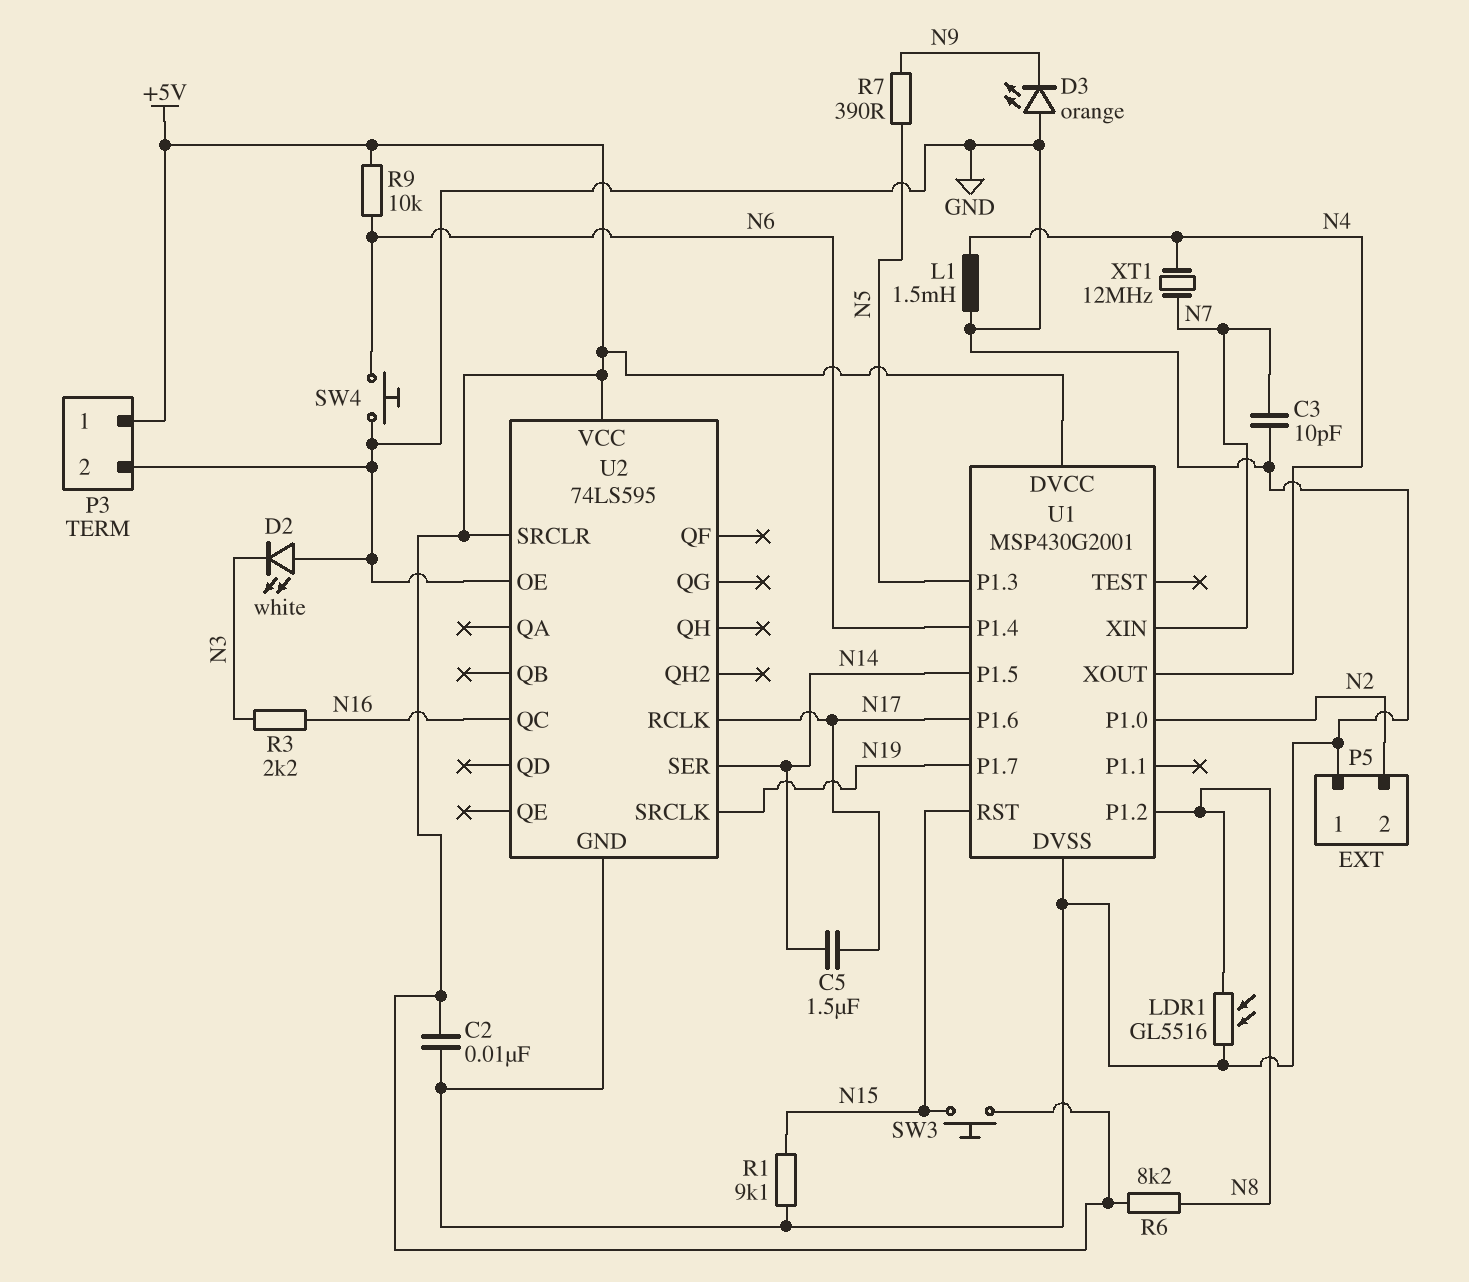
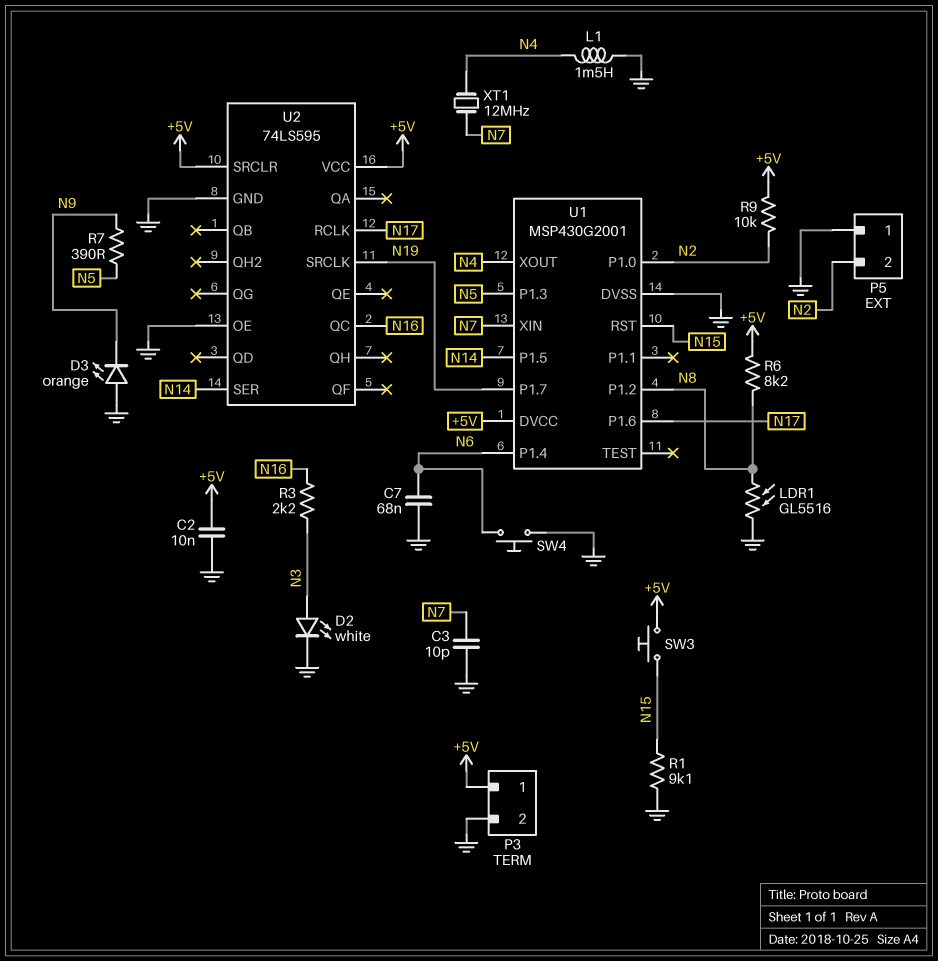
C5: 1.5uF (N14, N17) -> none
C7: none -> 68nF (GND, N6)
D2: LED white (A GND, K N3) -> LED white (A N3, K GND)
R9: 10k (+5V, N6) -> 10k (+5V, N2)

